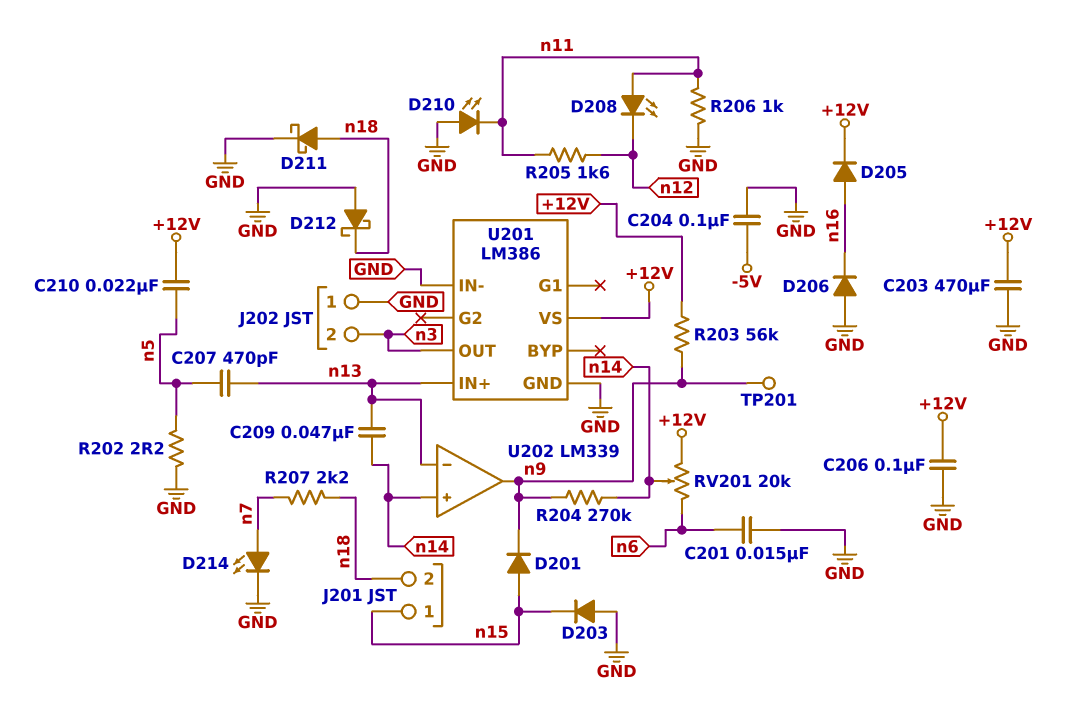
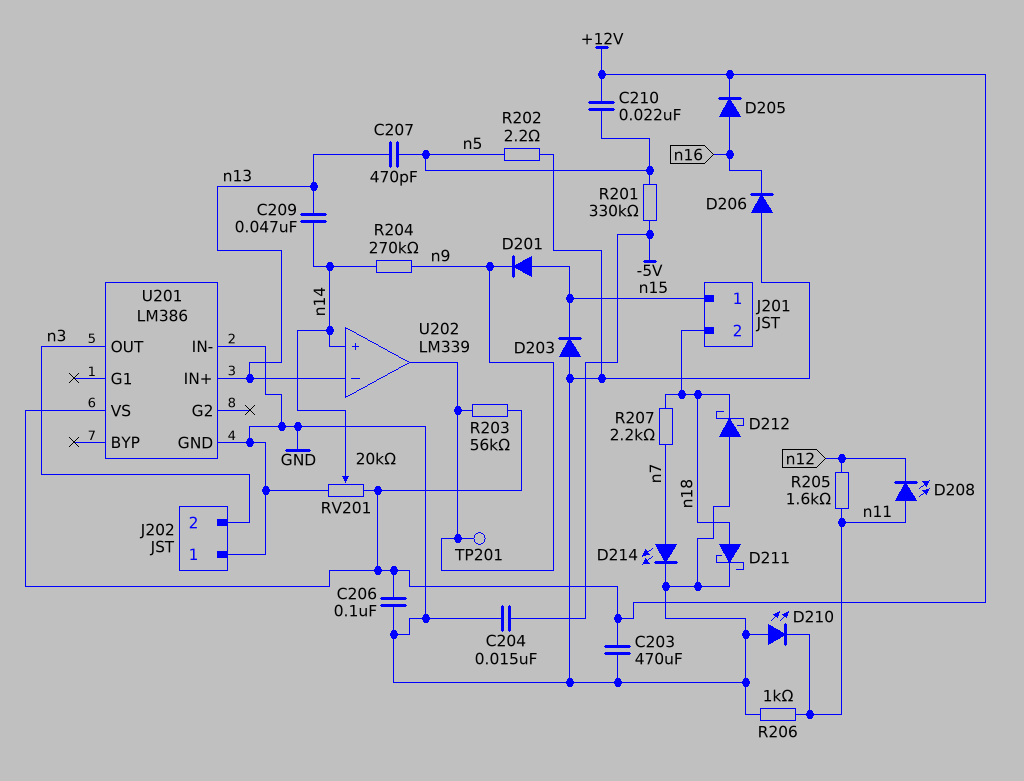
C201: 15nF (GND, n6) -> none
C204: 100nF (-5V, GND) -> 15nF (-5V, GND)
R201: none -> 330k (-5V, n5)
RV201: 20k (+12V, n6, wiper n14) -> 20k (+12V, GND, wiper n14)

